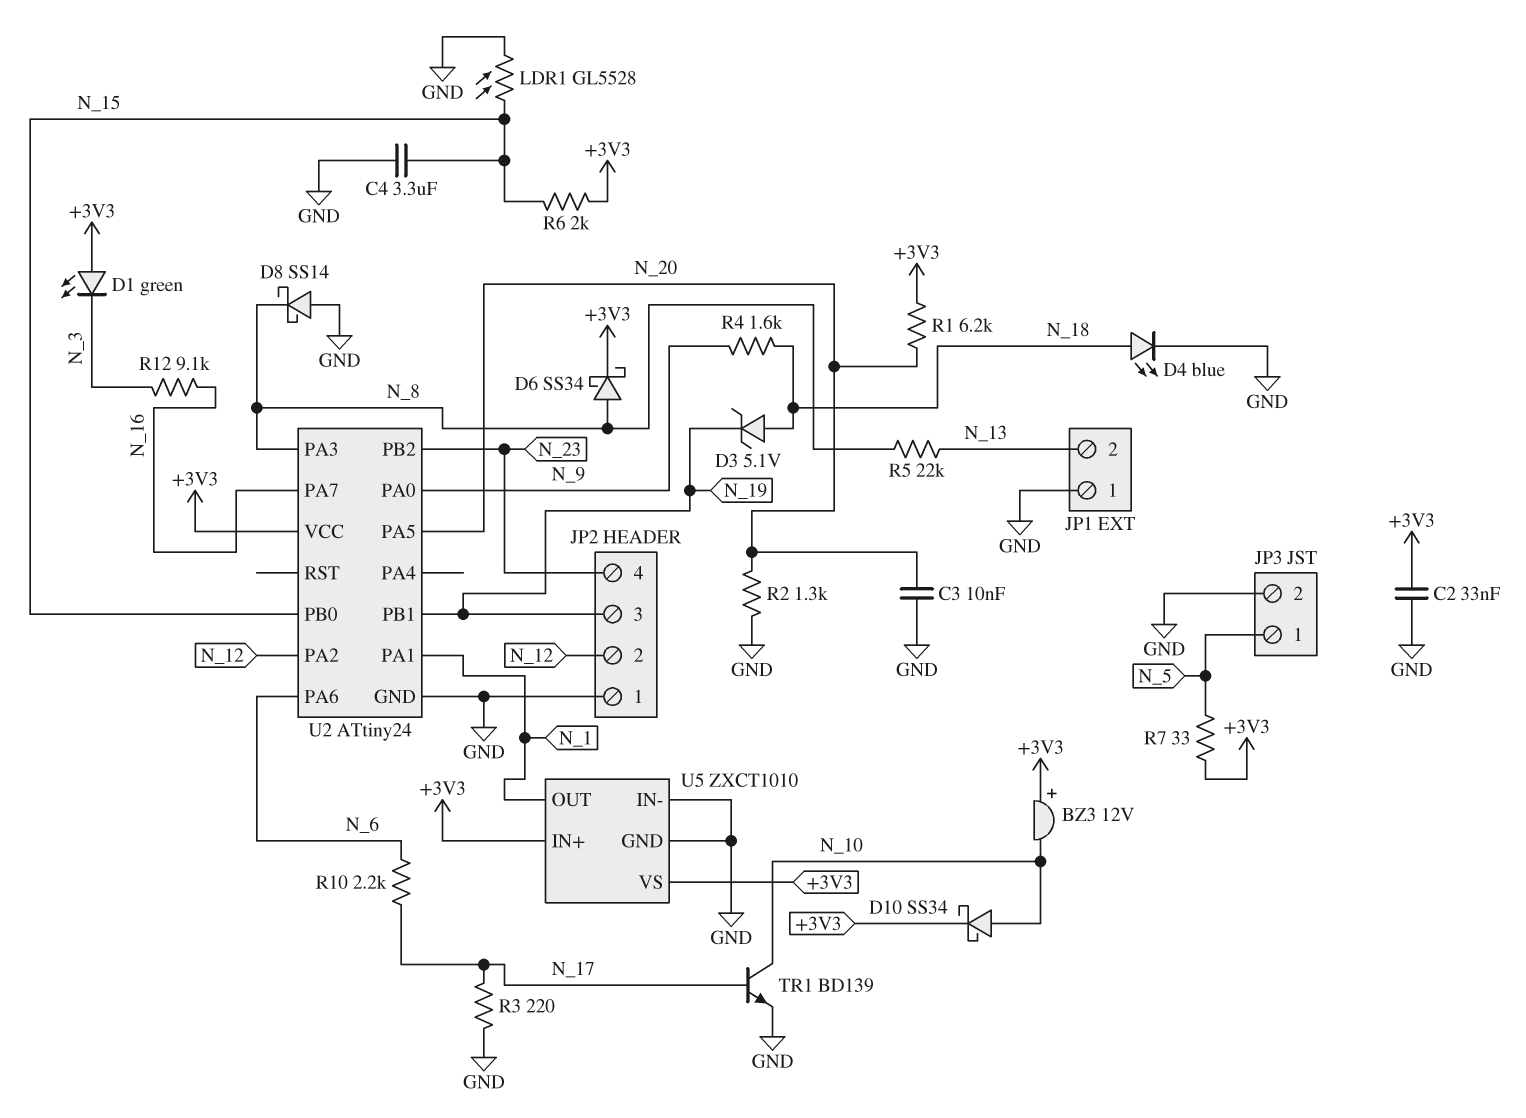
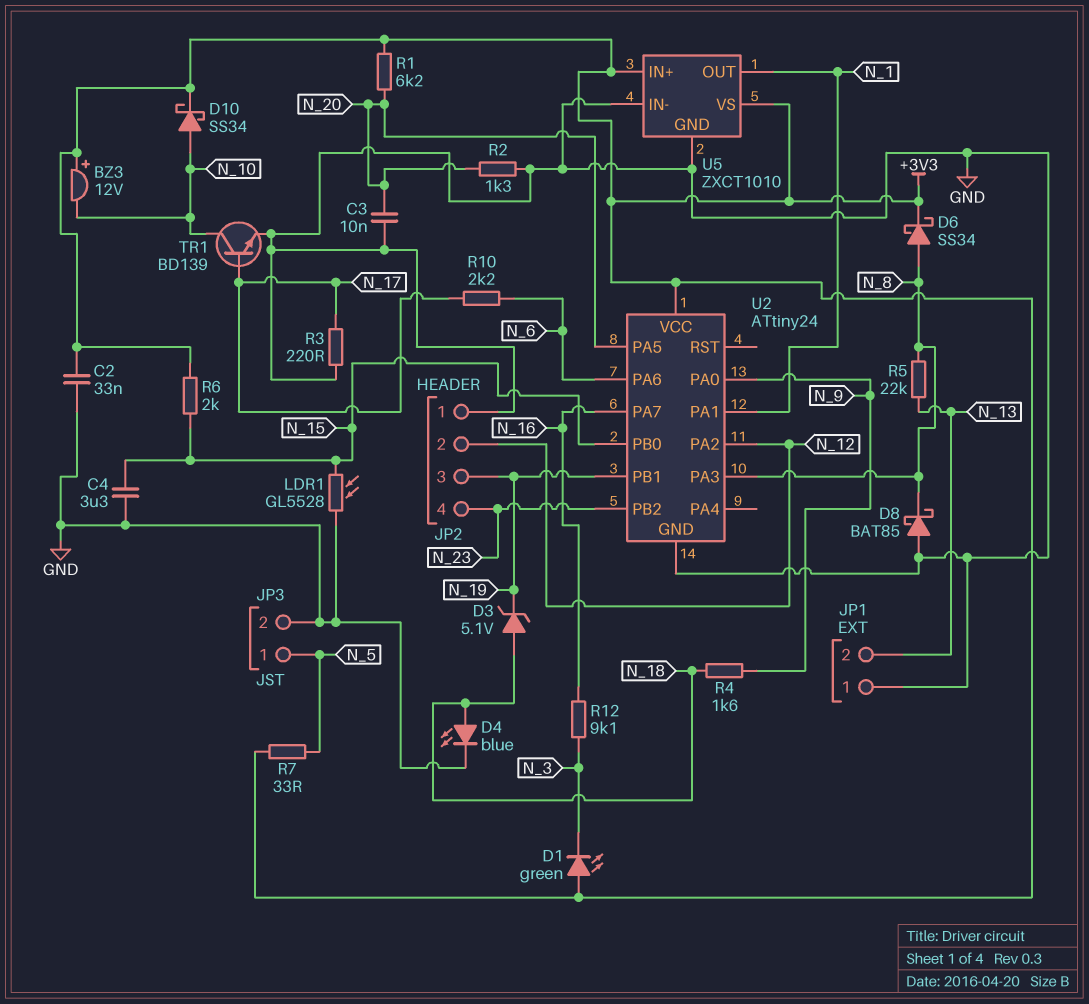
D8: schottky SS14 (A GND, K N_8) -> schottky BAT85 (A GND, K N_8)

